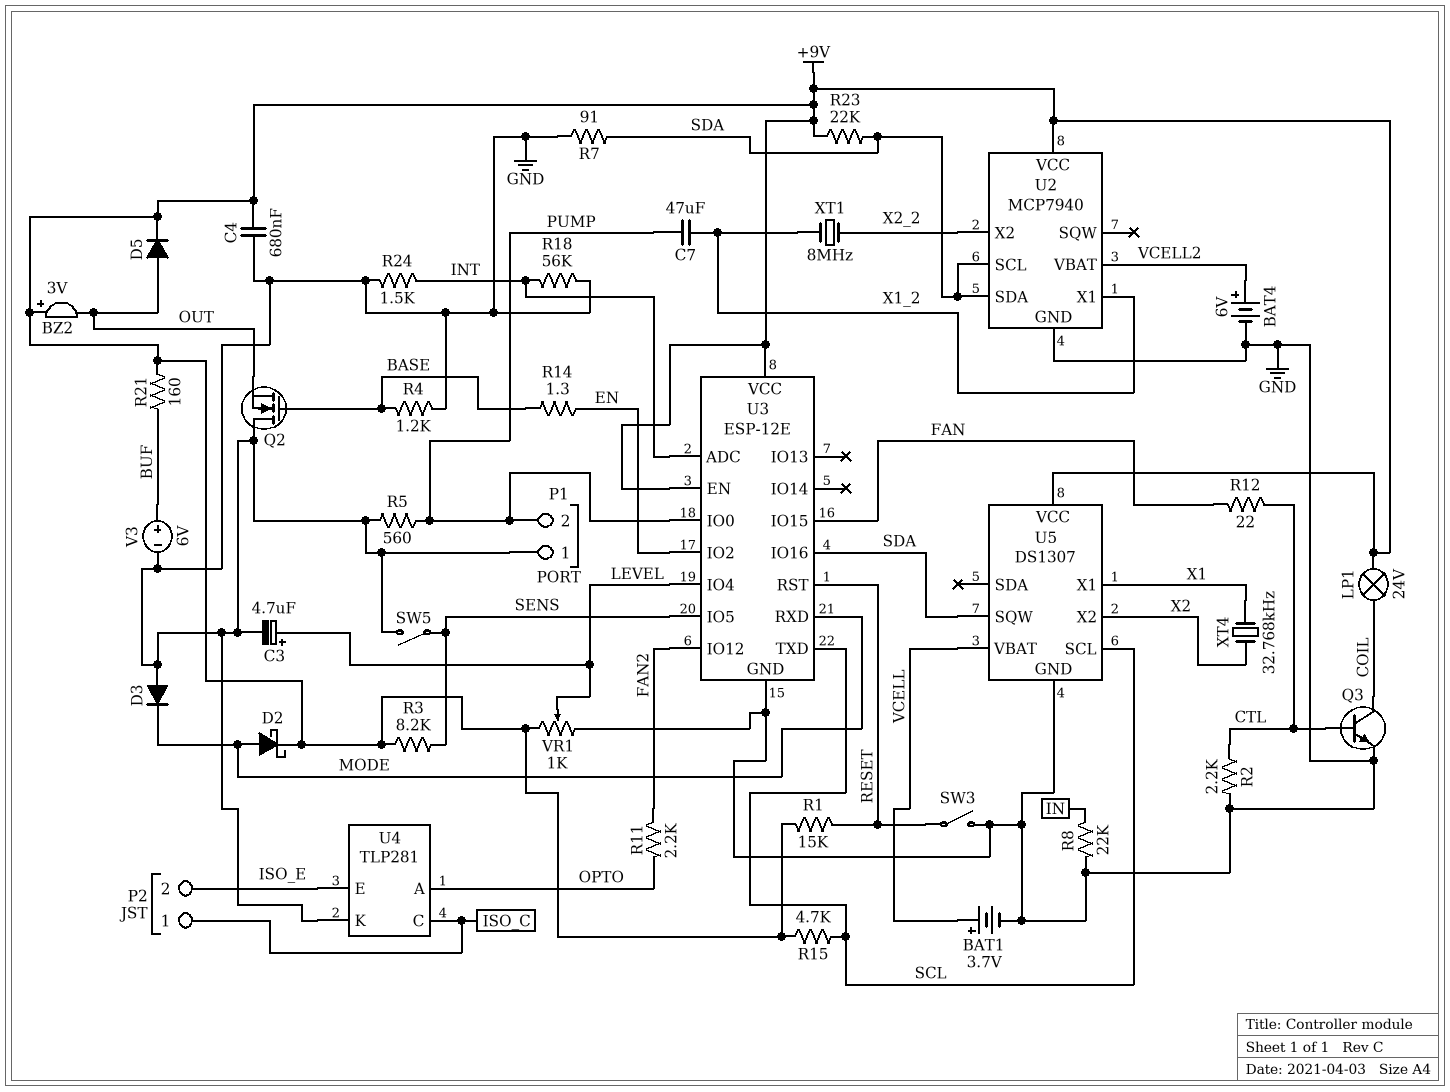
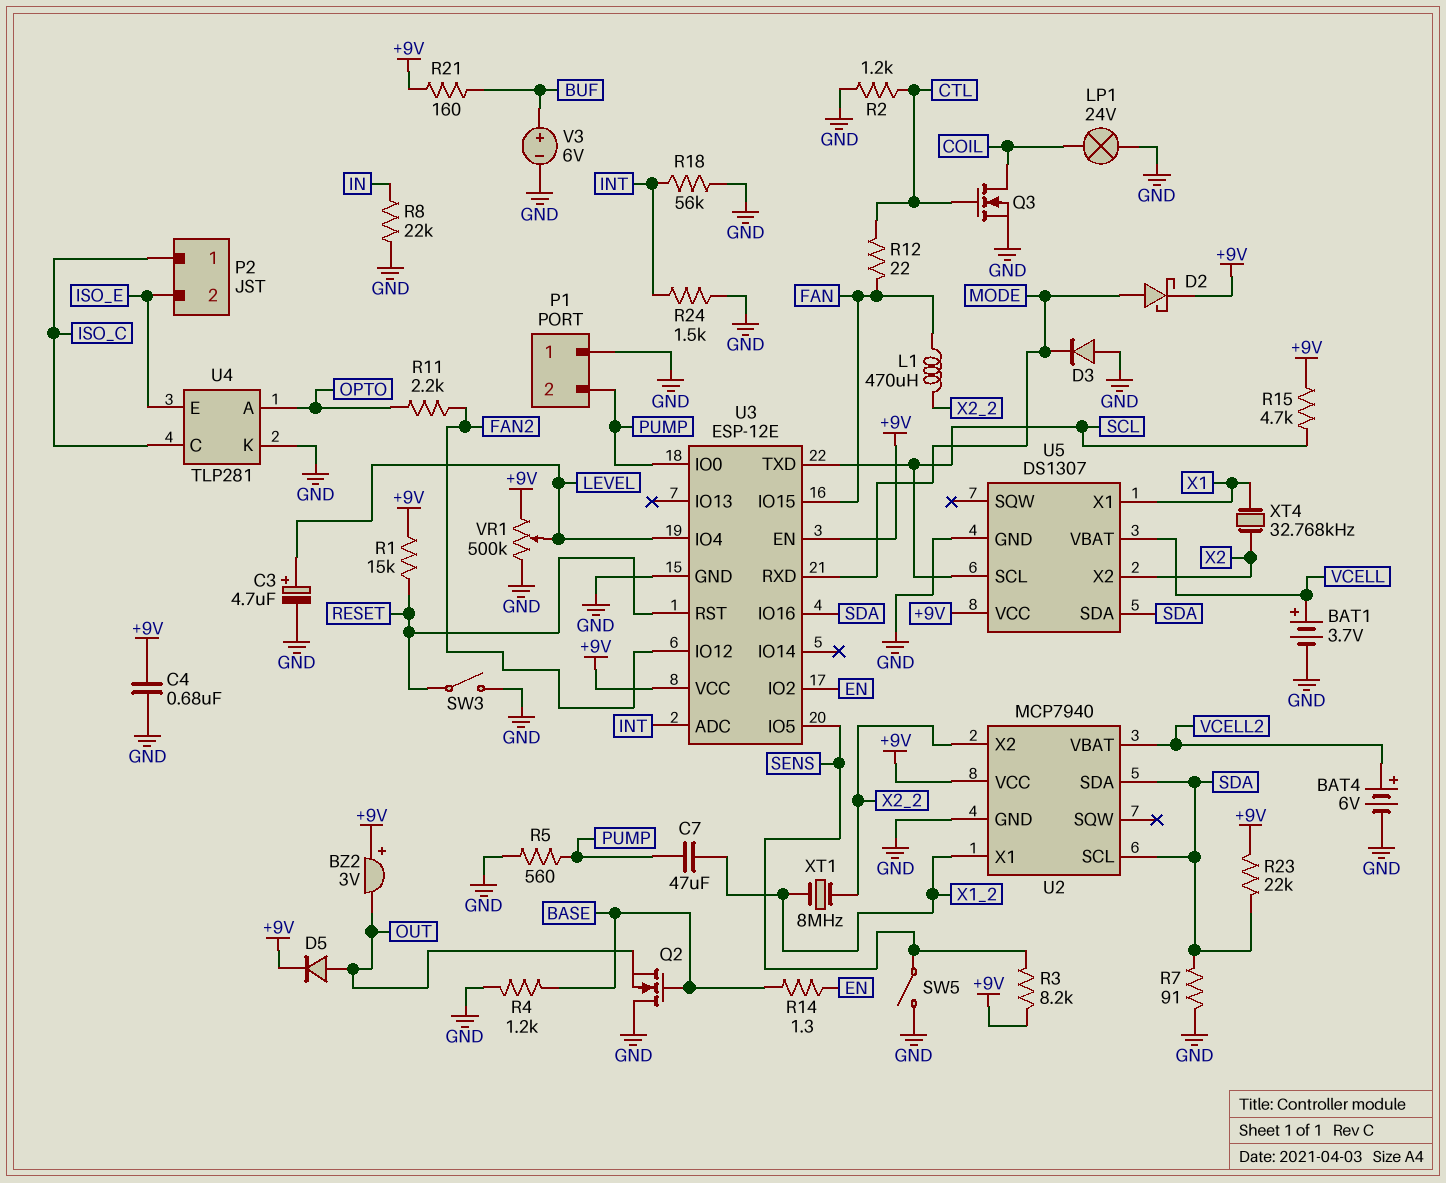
L1: none -> 470uH (FAN, X2_2)
LP1: lamp 24V (+9V, COIL) -> lamp 24V (COIL, GND)
Q3: NPN (B CTL, C COIL, E GND) -> NMOS (G CTL, D COIL, S GND)
R2: 2.2k (CTL, GND) -> 1.2k (CTL, GND)
U5 pin SDA: none -> SDA
U5 pin SQW: SDA -> none
VR1: 1k (+9V, GND, wiper LEVEL) -> 500k (+9V, GND, wiper LEVEL)

